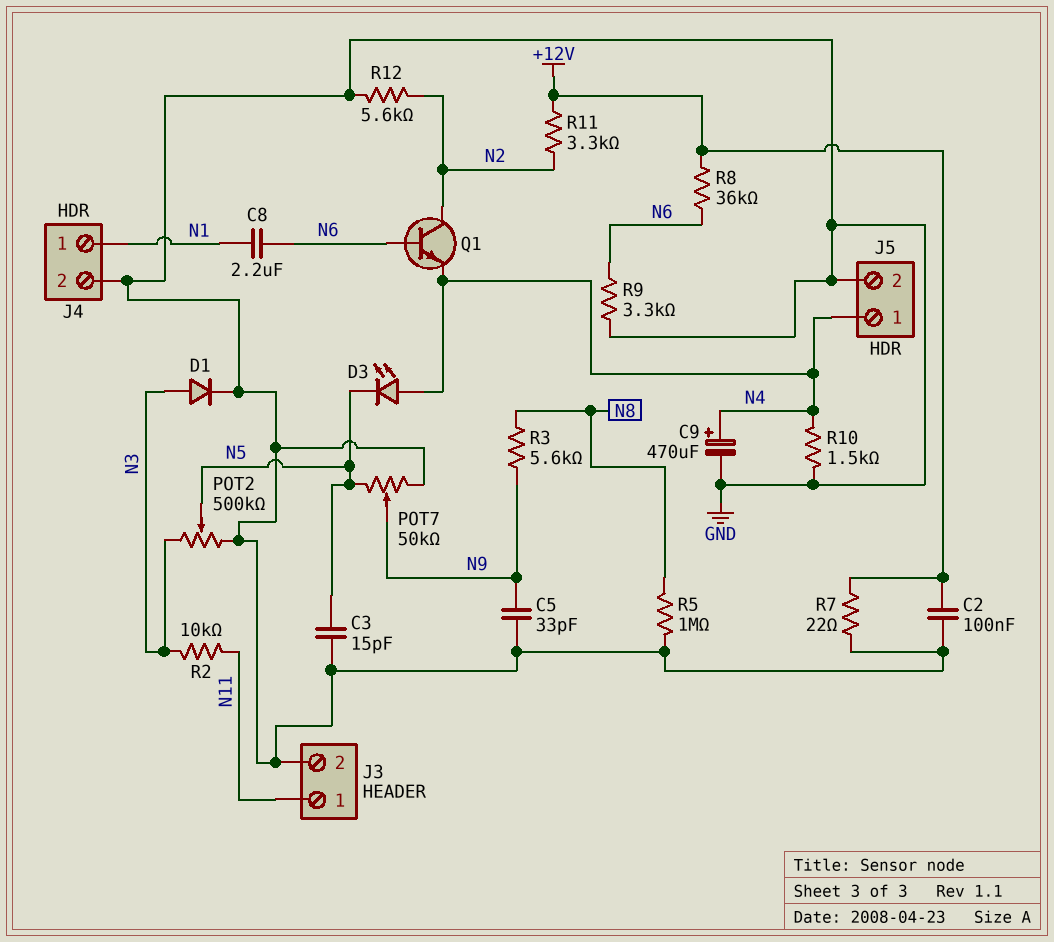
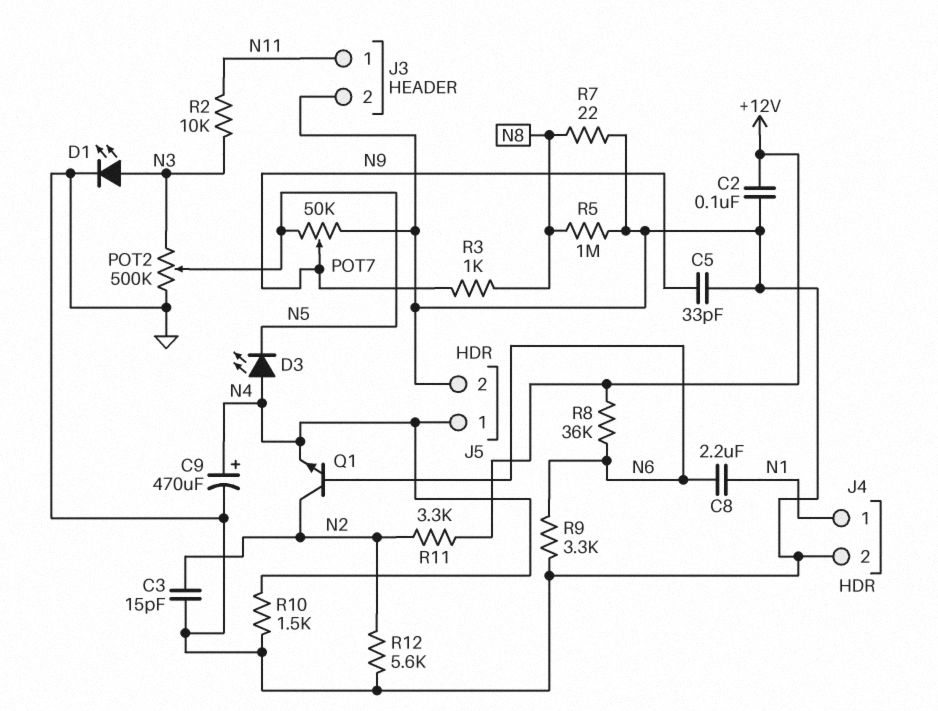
C3: 15pF (GND, N5) -> 15pF (GND, N2)
D1: diode (A N3, K GND) -> LED (A N3, K GND)
R3: 5.6k (N8, N9) -> 1k (N8, N9)
R7: 22 (+12V, GND) -> 22 (GND, N8)

